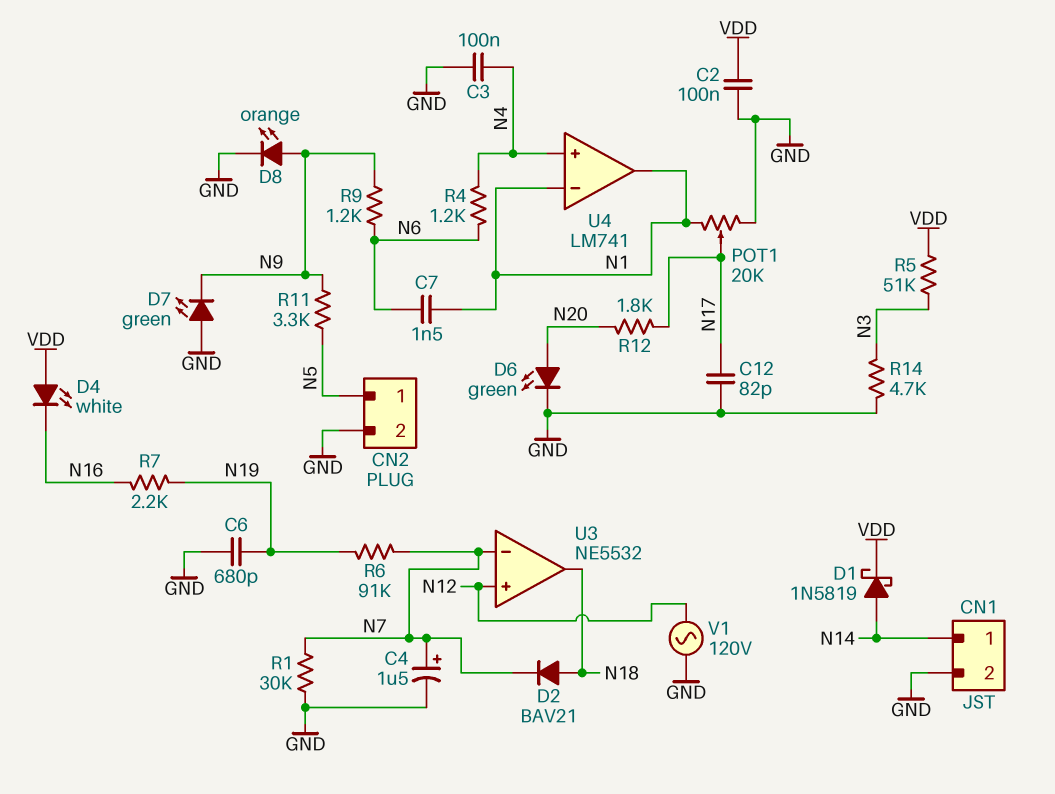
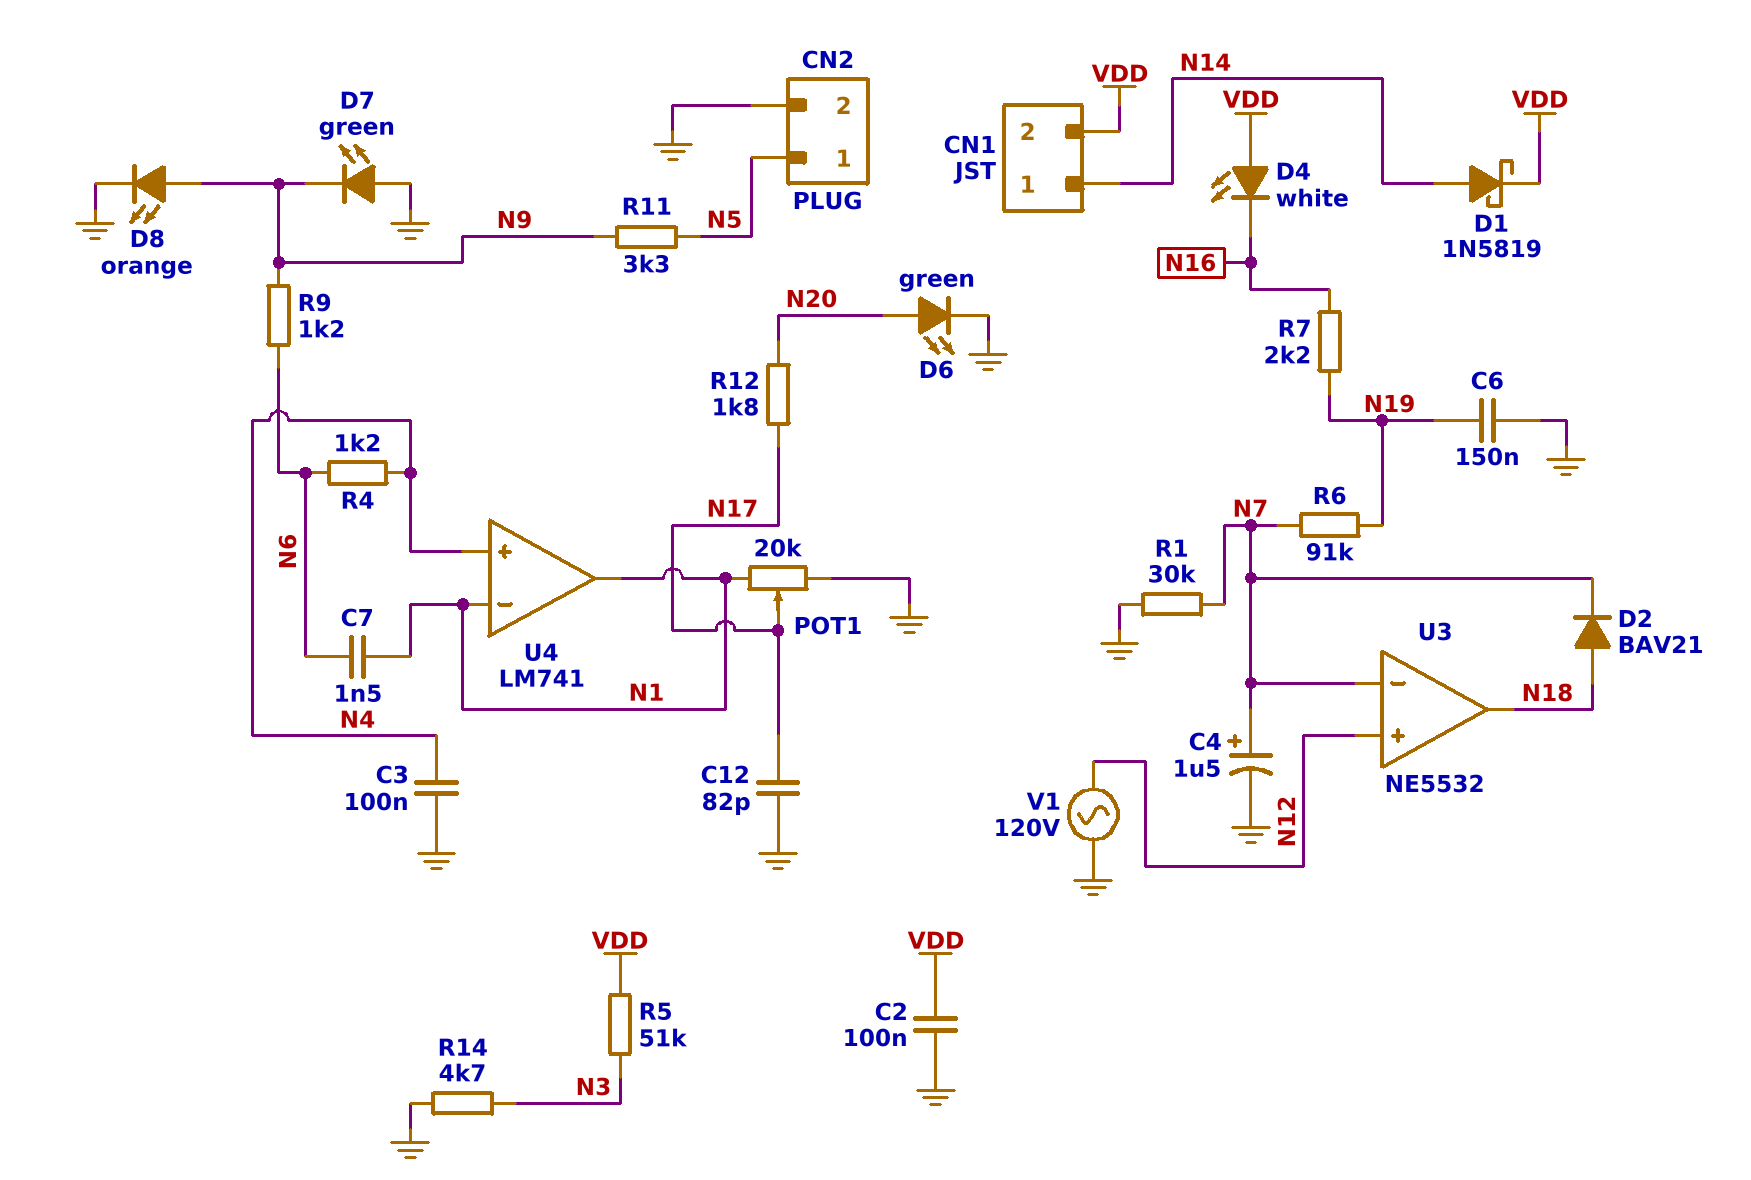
C6: 680pF (GND, N19) -> 150nF (GND, N19)
CN1 pin 2: GND -> VDD

